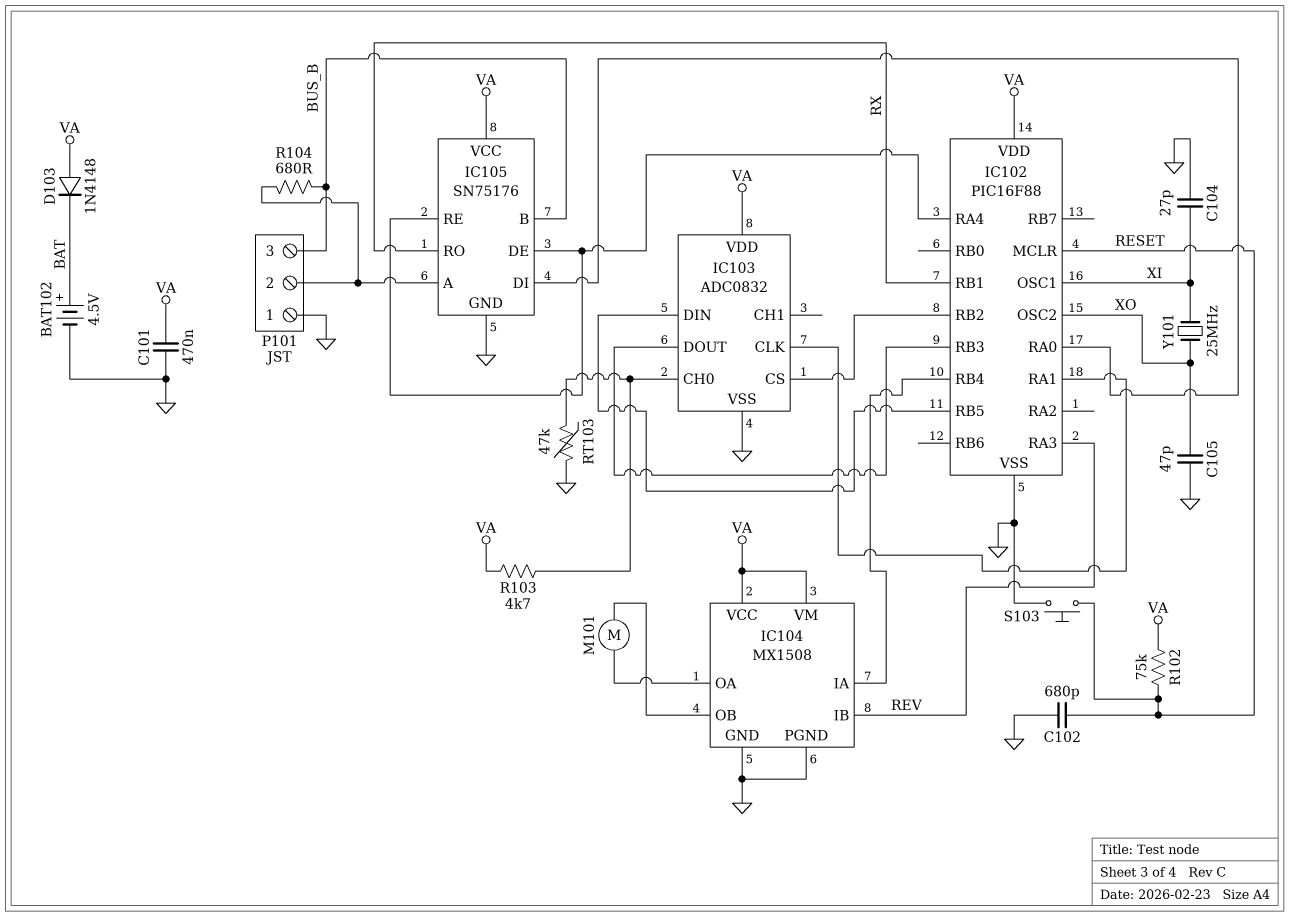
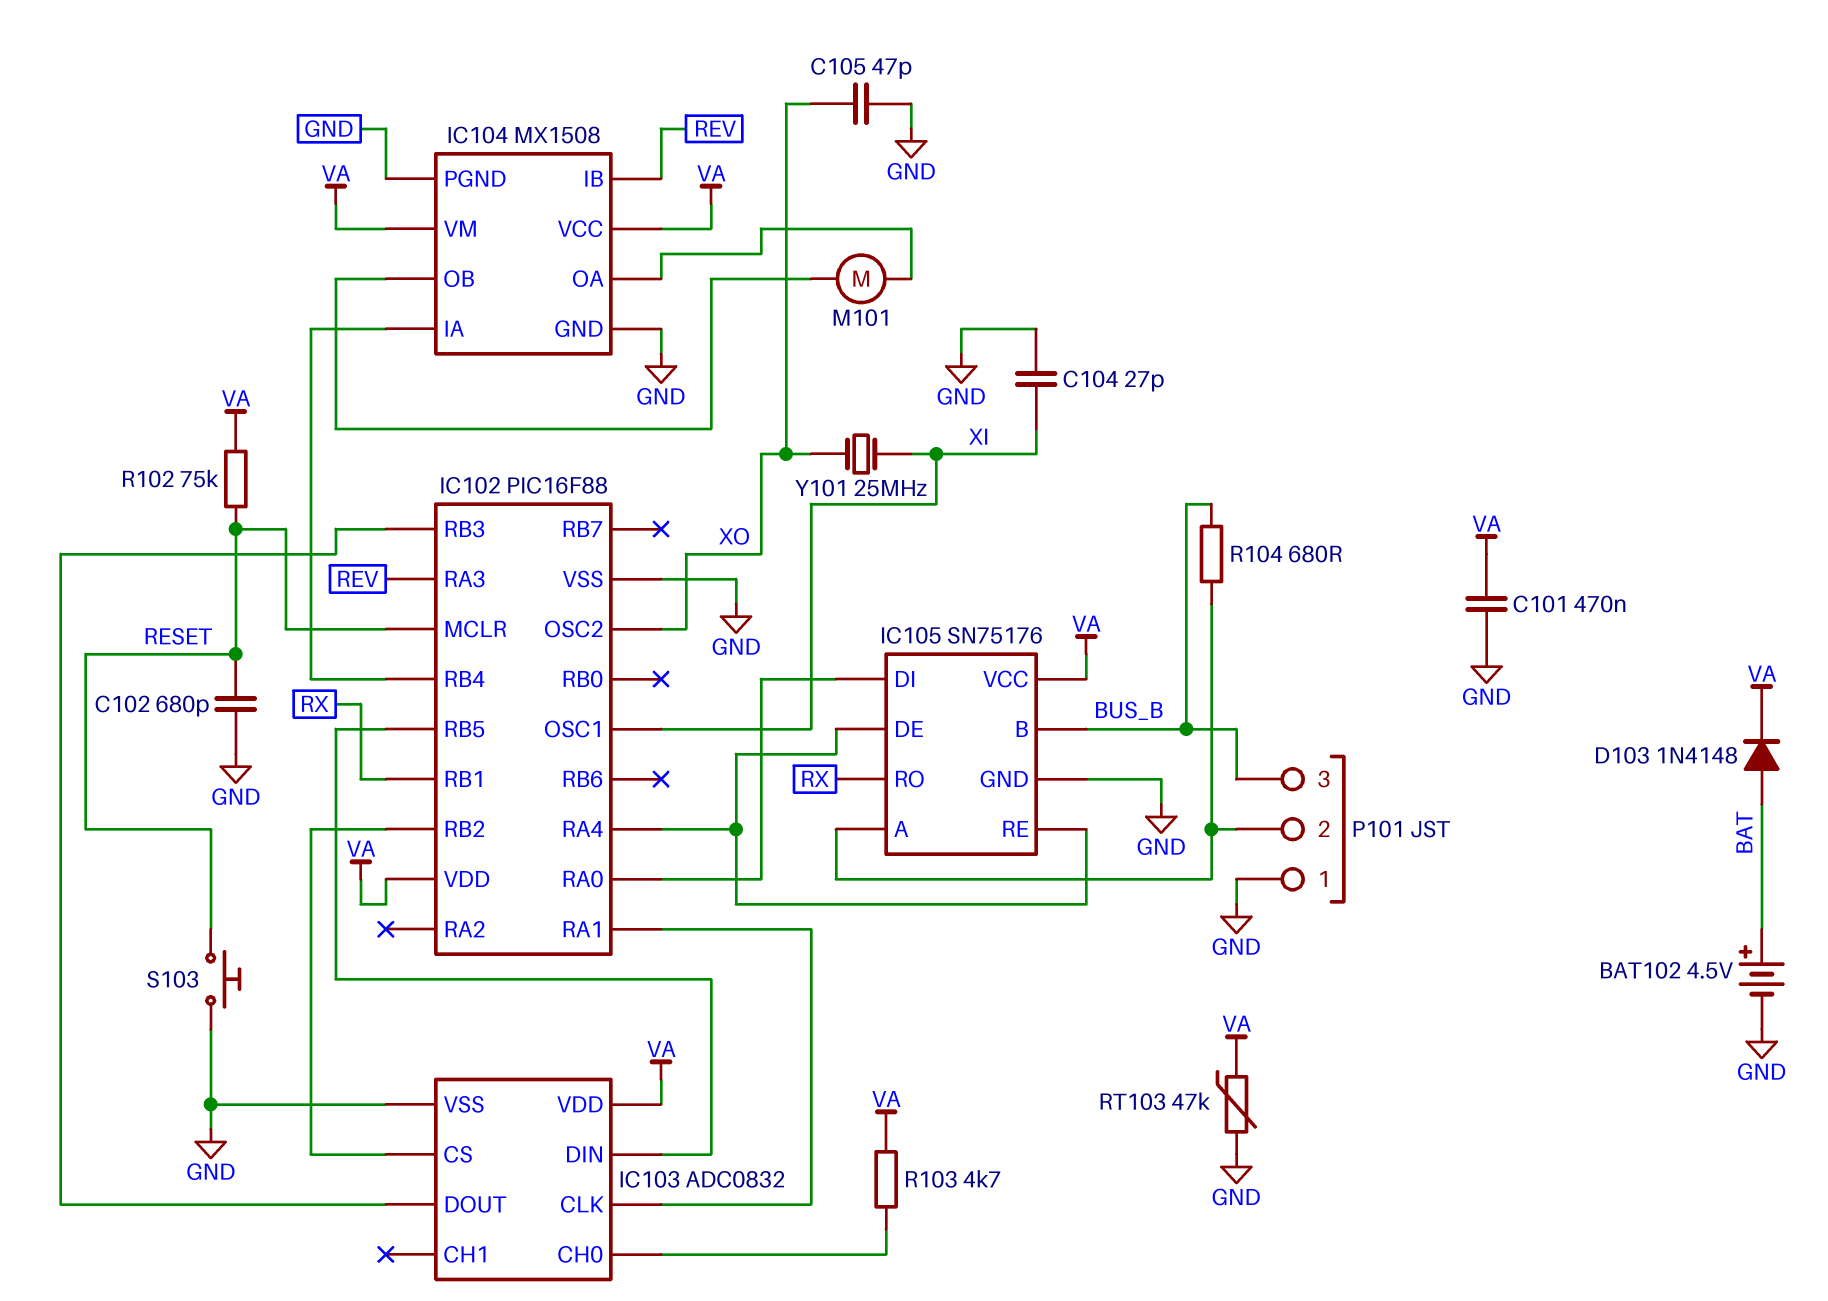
D103: diode 1N4148 (A VA, K BAT) -> diode 1N4148 (A BAT, K VA)
RT103: 47k (GND, IC103/CH0) -> 47k (GND, VA)

